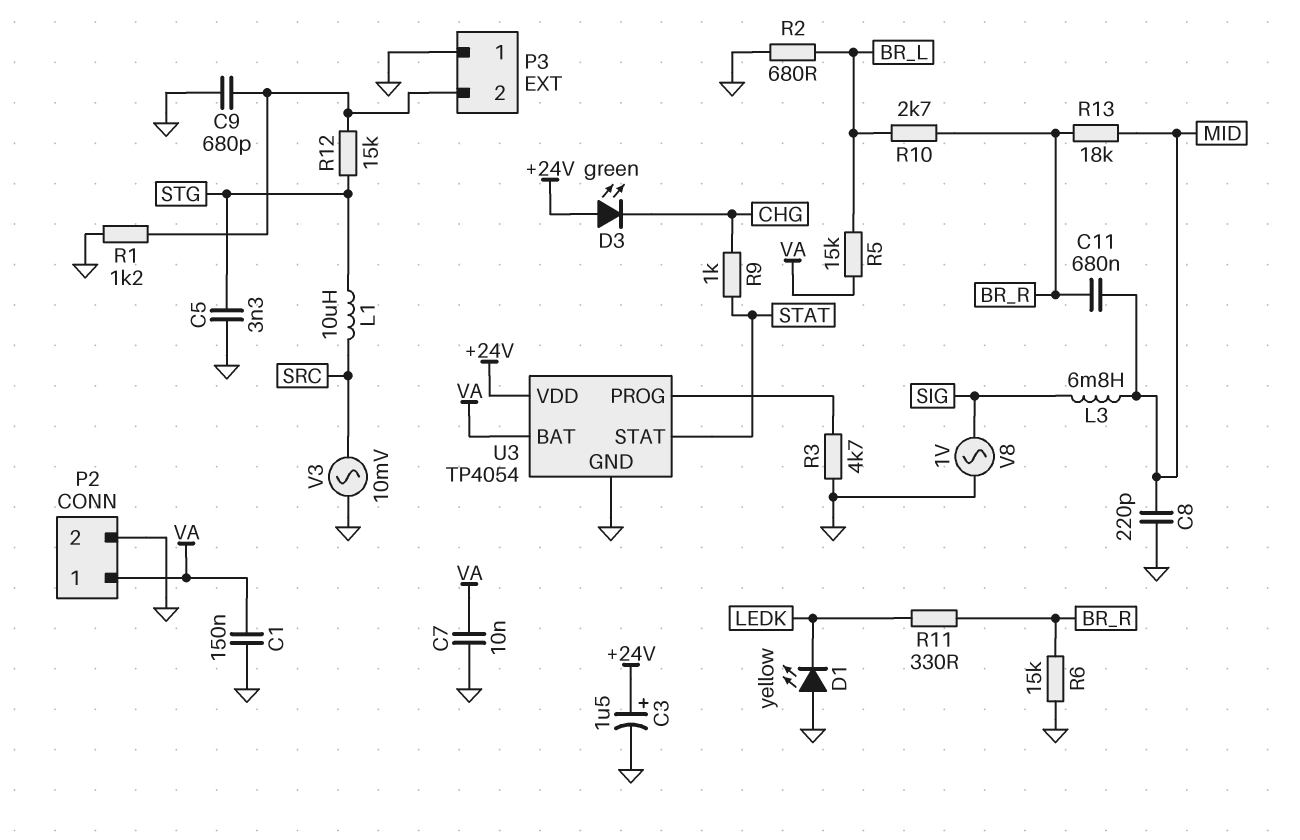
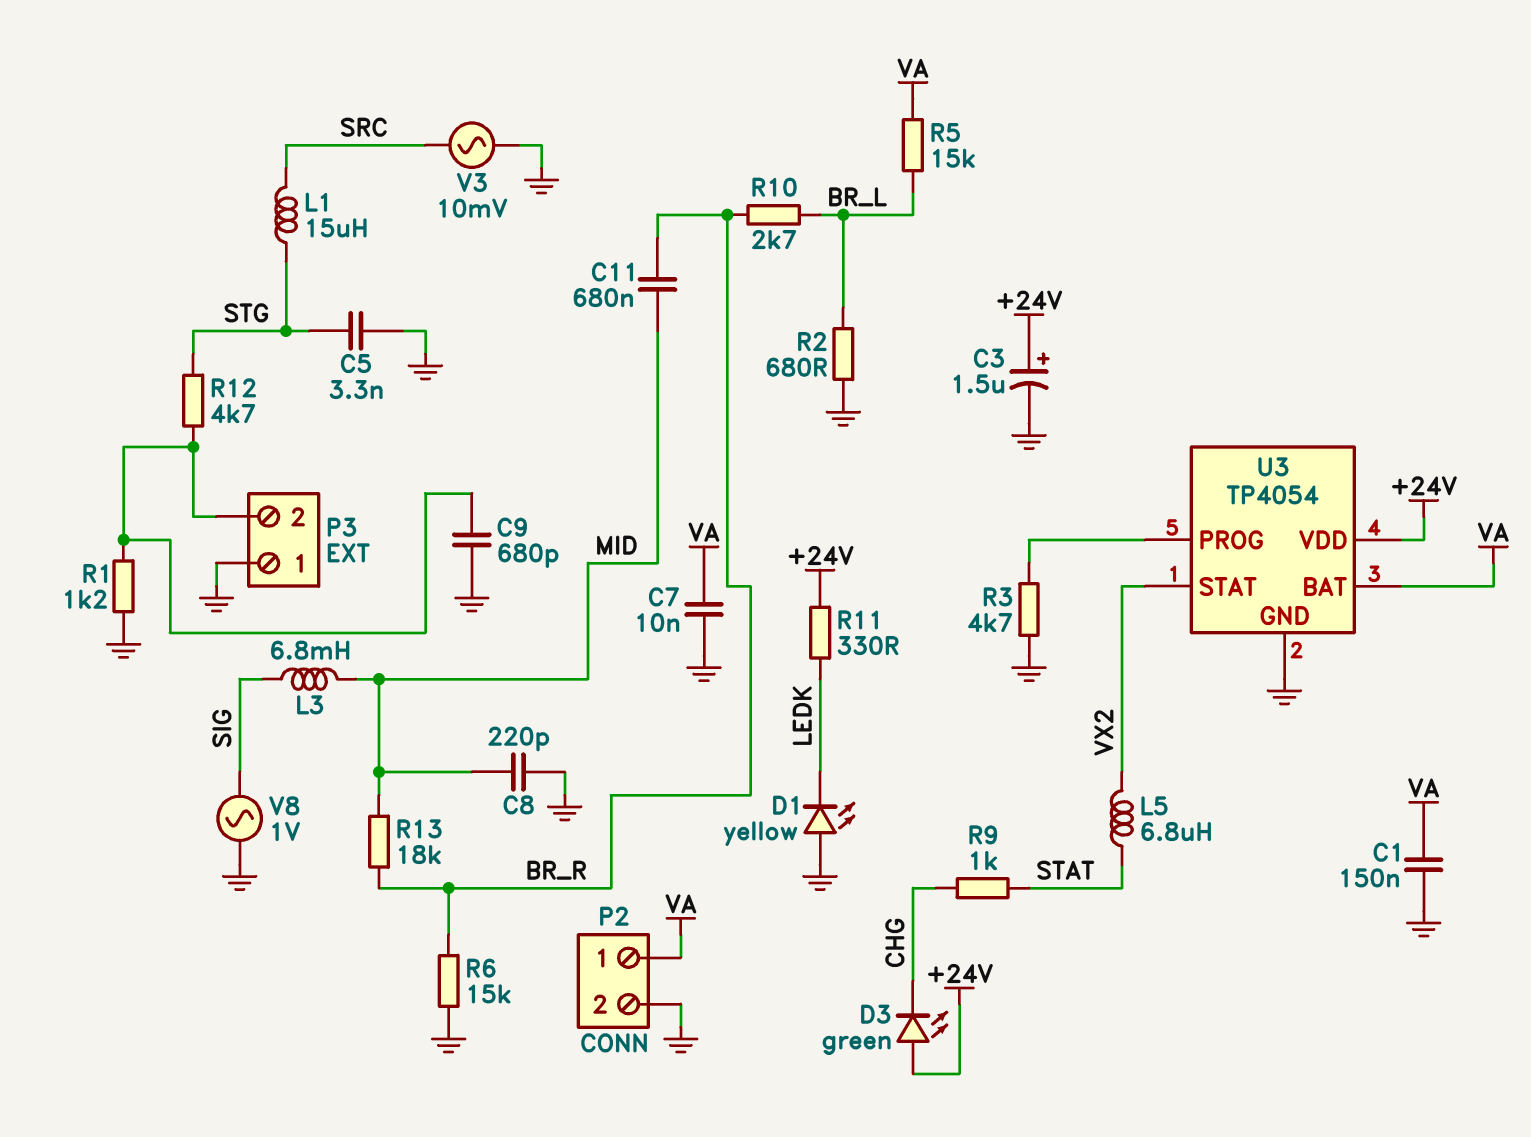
L1: 10uH (SRC, STG) -> 15uH (SRC, STG)
L5: none -> 6.8uH (STAT, VX2)
R11: 330 (BR_R, LEDK) -> 330 (+24V, LEDK)
R12: 15k (P3/2, STG) -> 4.7k (P3/2, STG)
U3 pin STAT: STAT -> VX2

